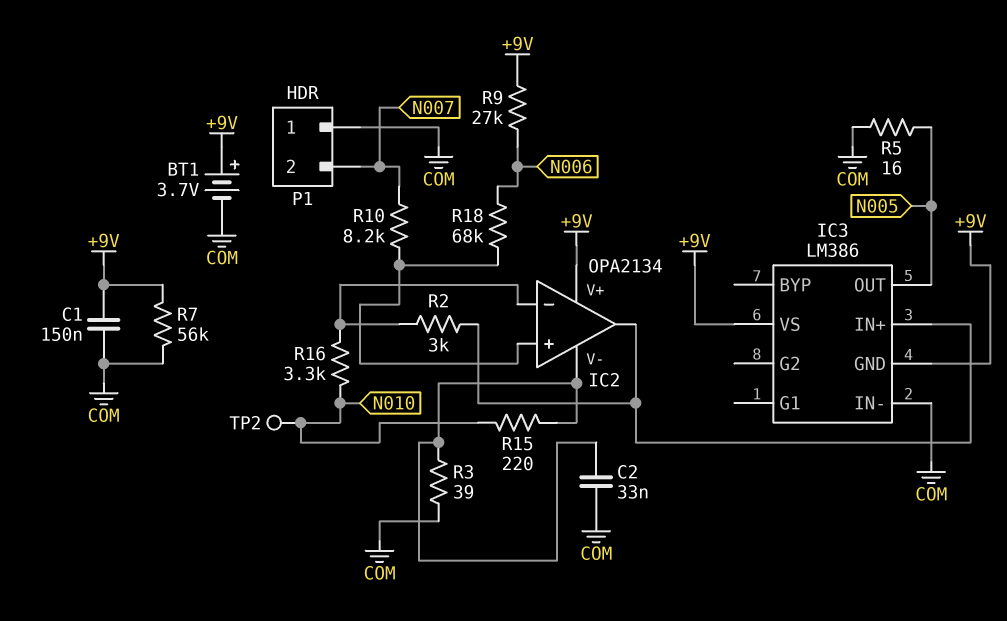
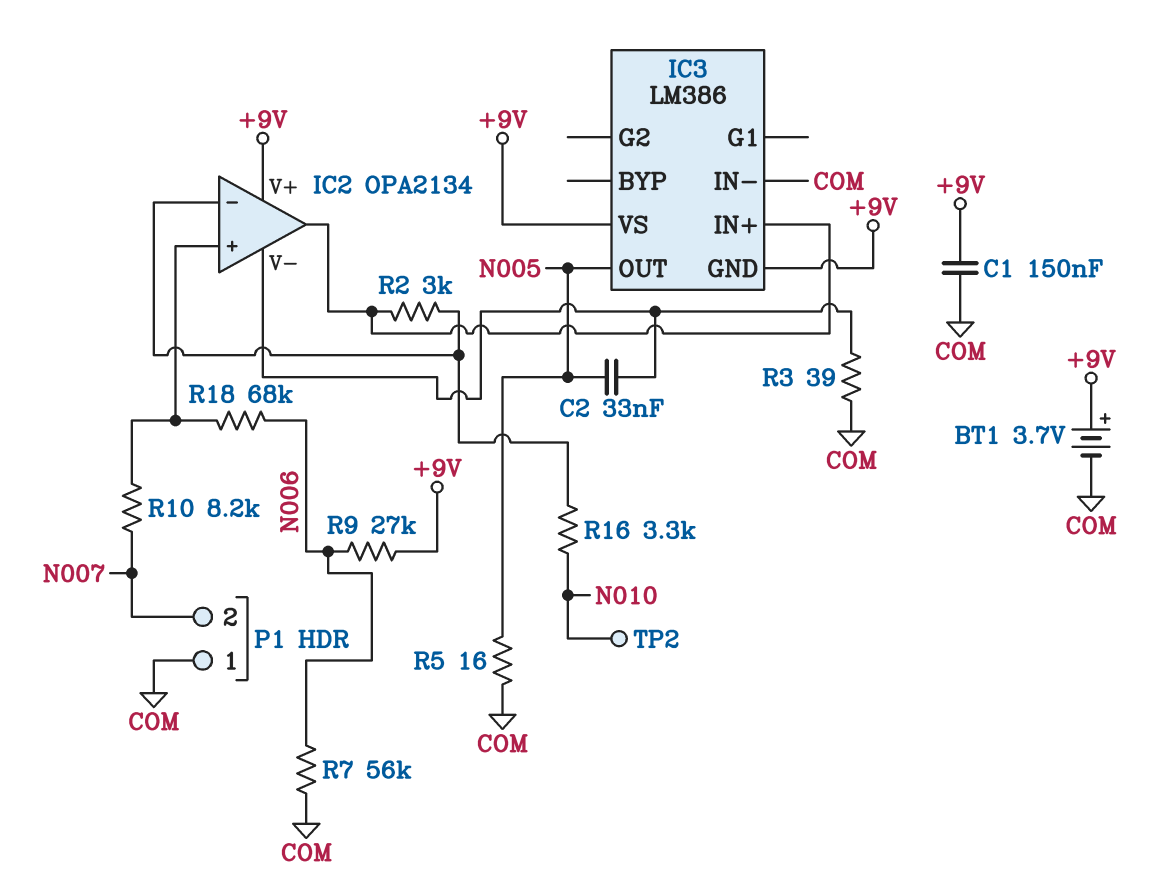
C2: 33nF (COM, IC2/V-) -> 33nF (IC2/V-, N005)
R7: 56k (+9V, COM) -> 56k (COM, N006)
R15: 220 (IC2/V-, N010) -> none

